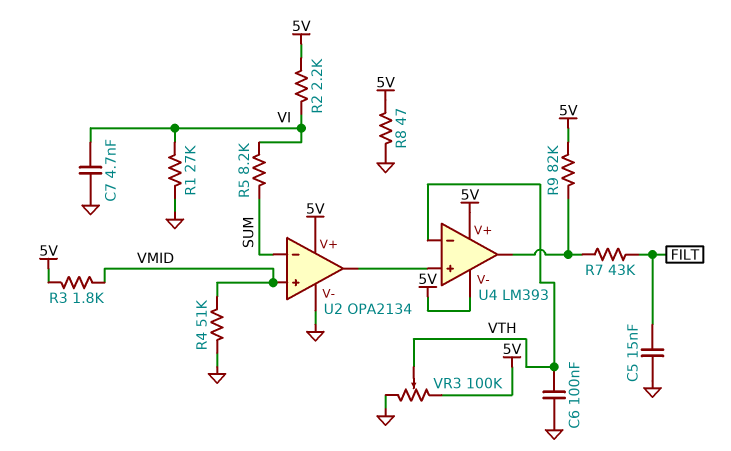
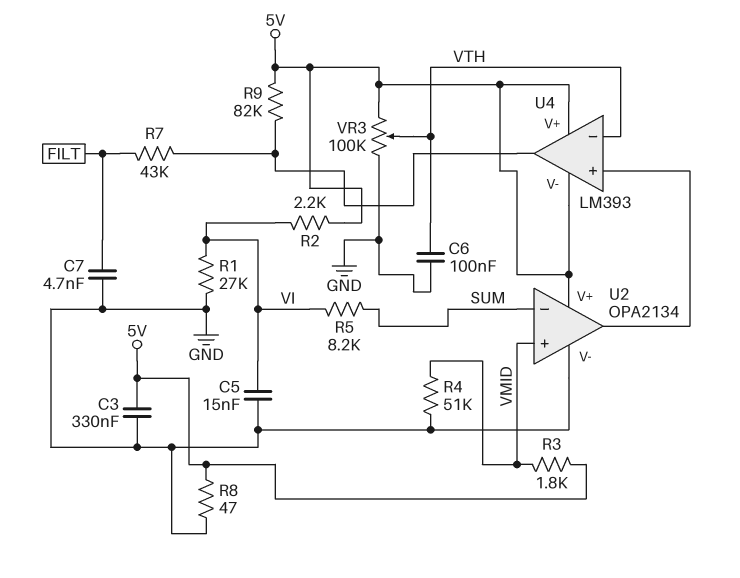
C3: none -> 330nF (5V, GND)
C5: 15nF (FILT, GND) -> 15nF (GND, VI)
C7: 4.7nF (GND, VI) -> 4.7nF (FILT, GND)

